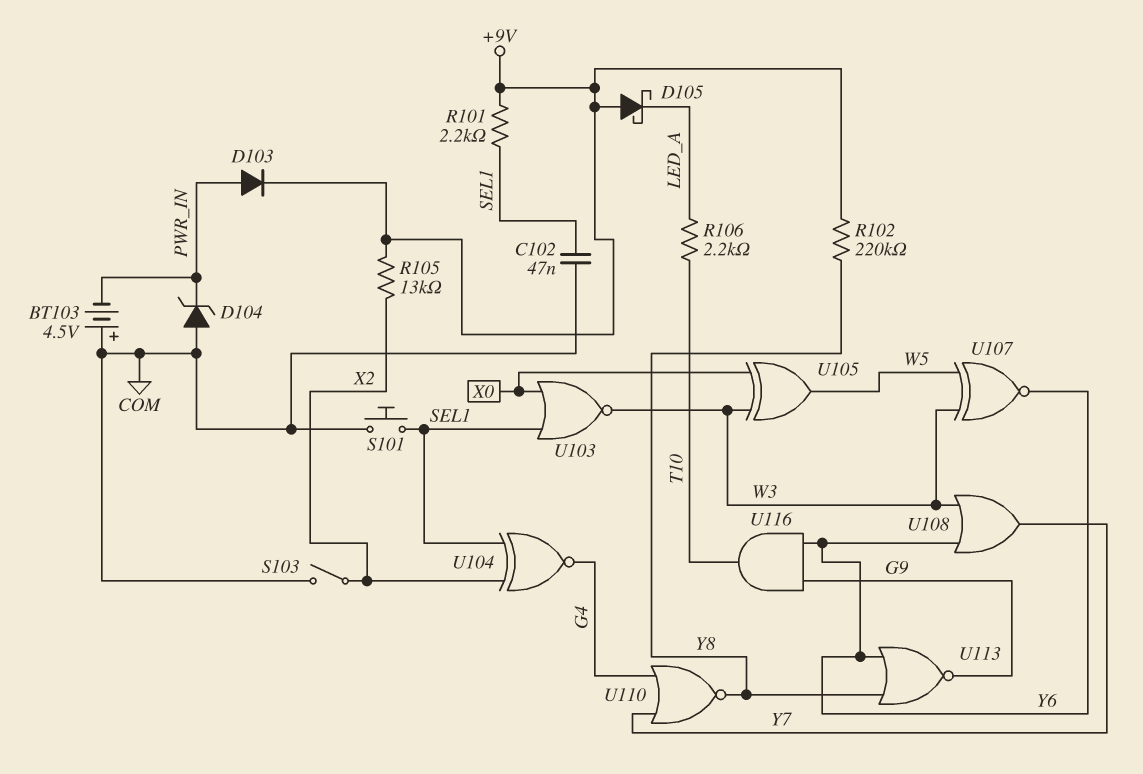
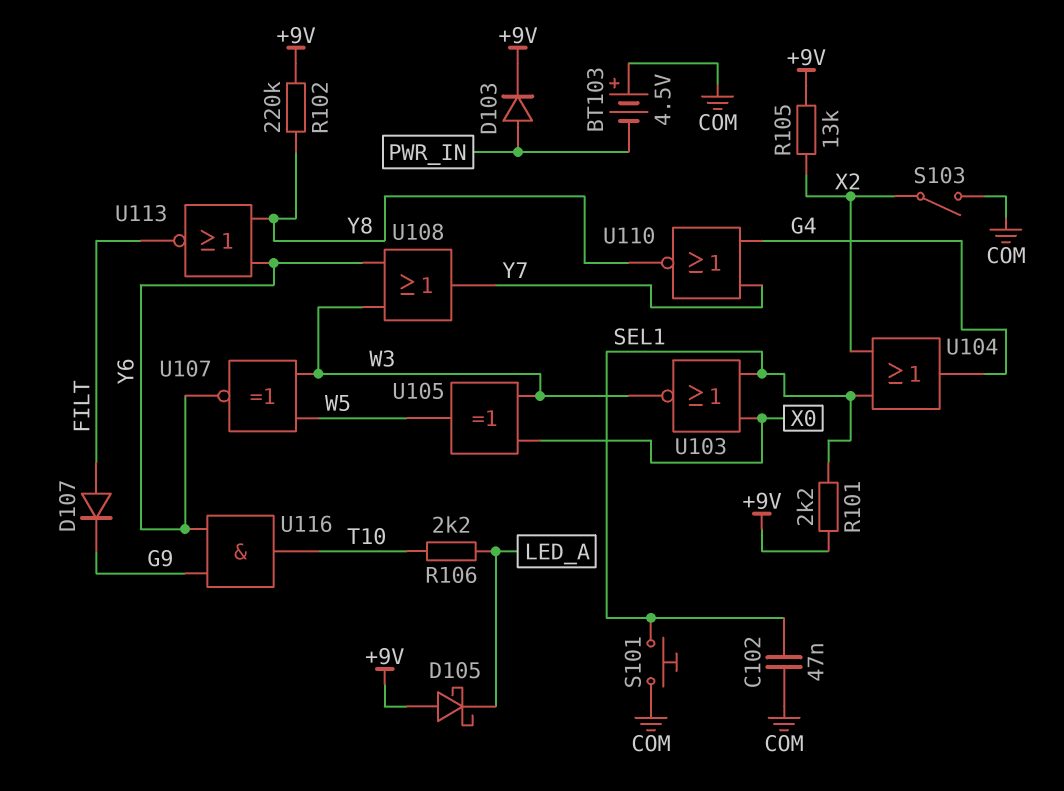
D104: zener (A COM, K PWR_IN) -> none
D107: none -> diode (A FILT, K G9)
U104: XNOR (in SEL1, in X2, out G4) -> OR (in SEL1, in X2, out G4)
U113: NOR (in Y6, in Y8, out G9) -> NOR (in Y6, in Y8, out FILT)

